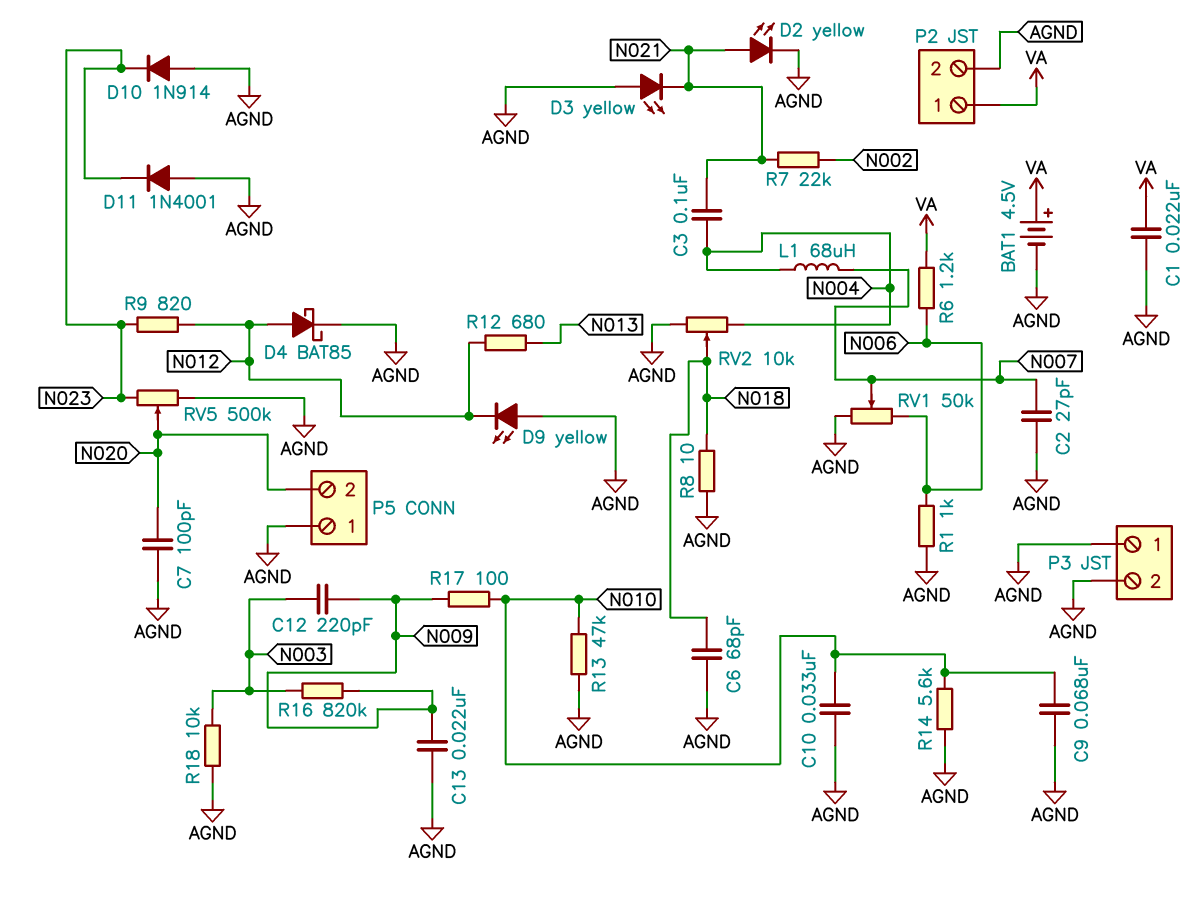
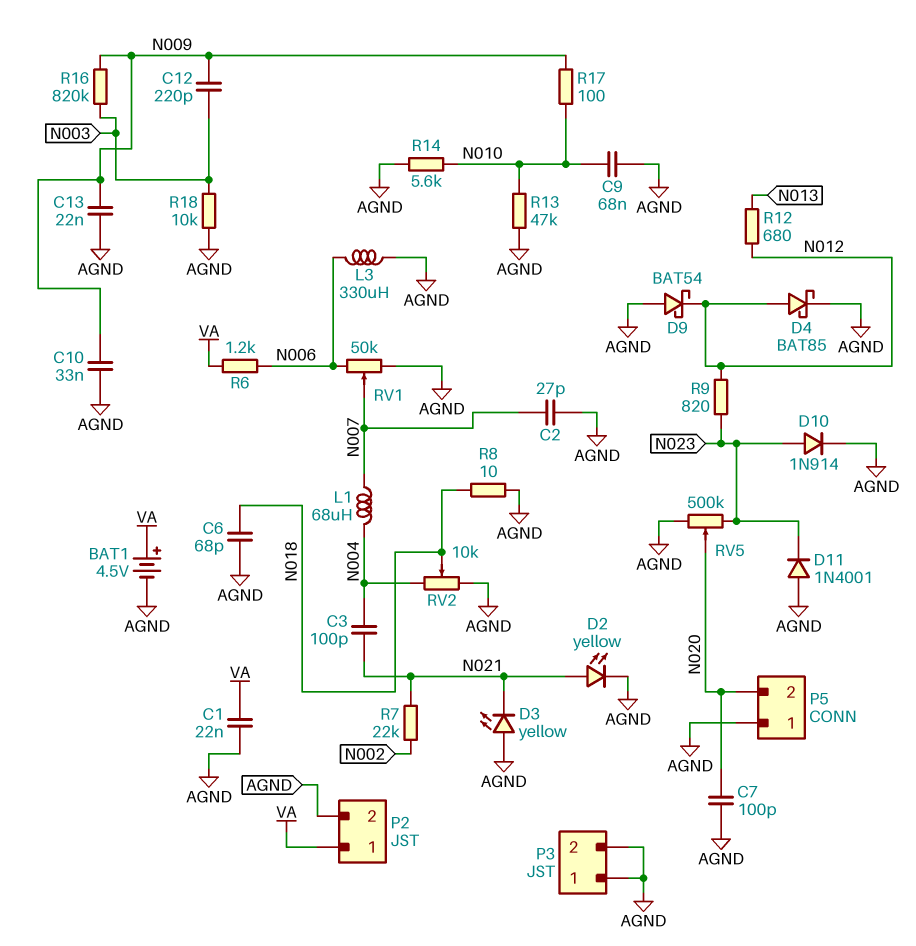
C3: 100nF (N004, N021) -> 100pF (N004, N021)
C10: 33nF (AGND, N010) -> 33nF (AGND, N009)
D9: LED yellow (A AGND, K N012) -> schottky BAT54 (A AGND, K N012)
D10: diode 1N914 (A AGND, K N023) -> diode 1N914 (A N023, K AGND)
L3: none -> 330uH (AGND, N006)
R1: 1k (AGND, N006) -> none

